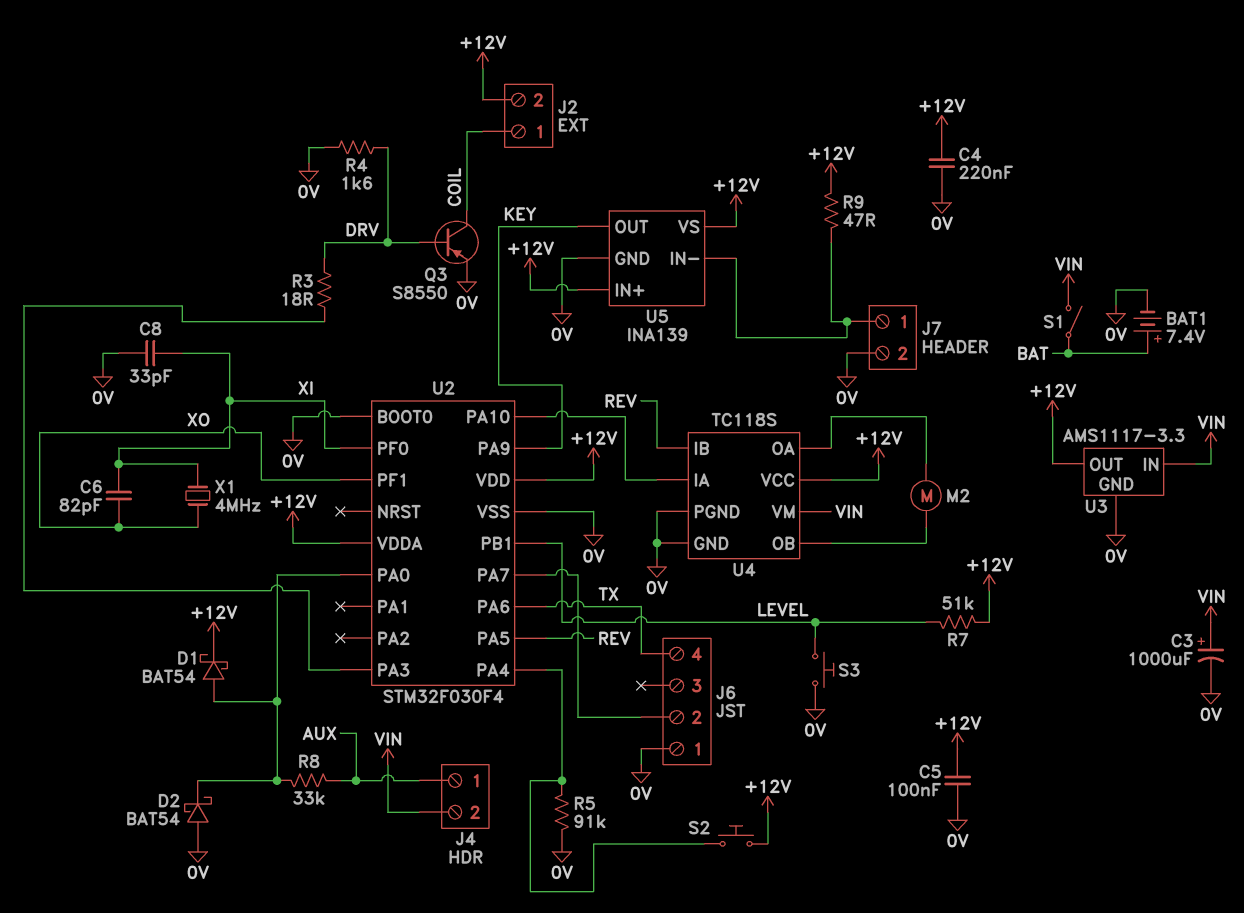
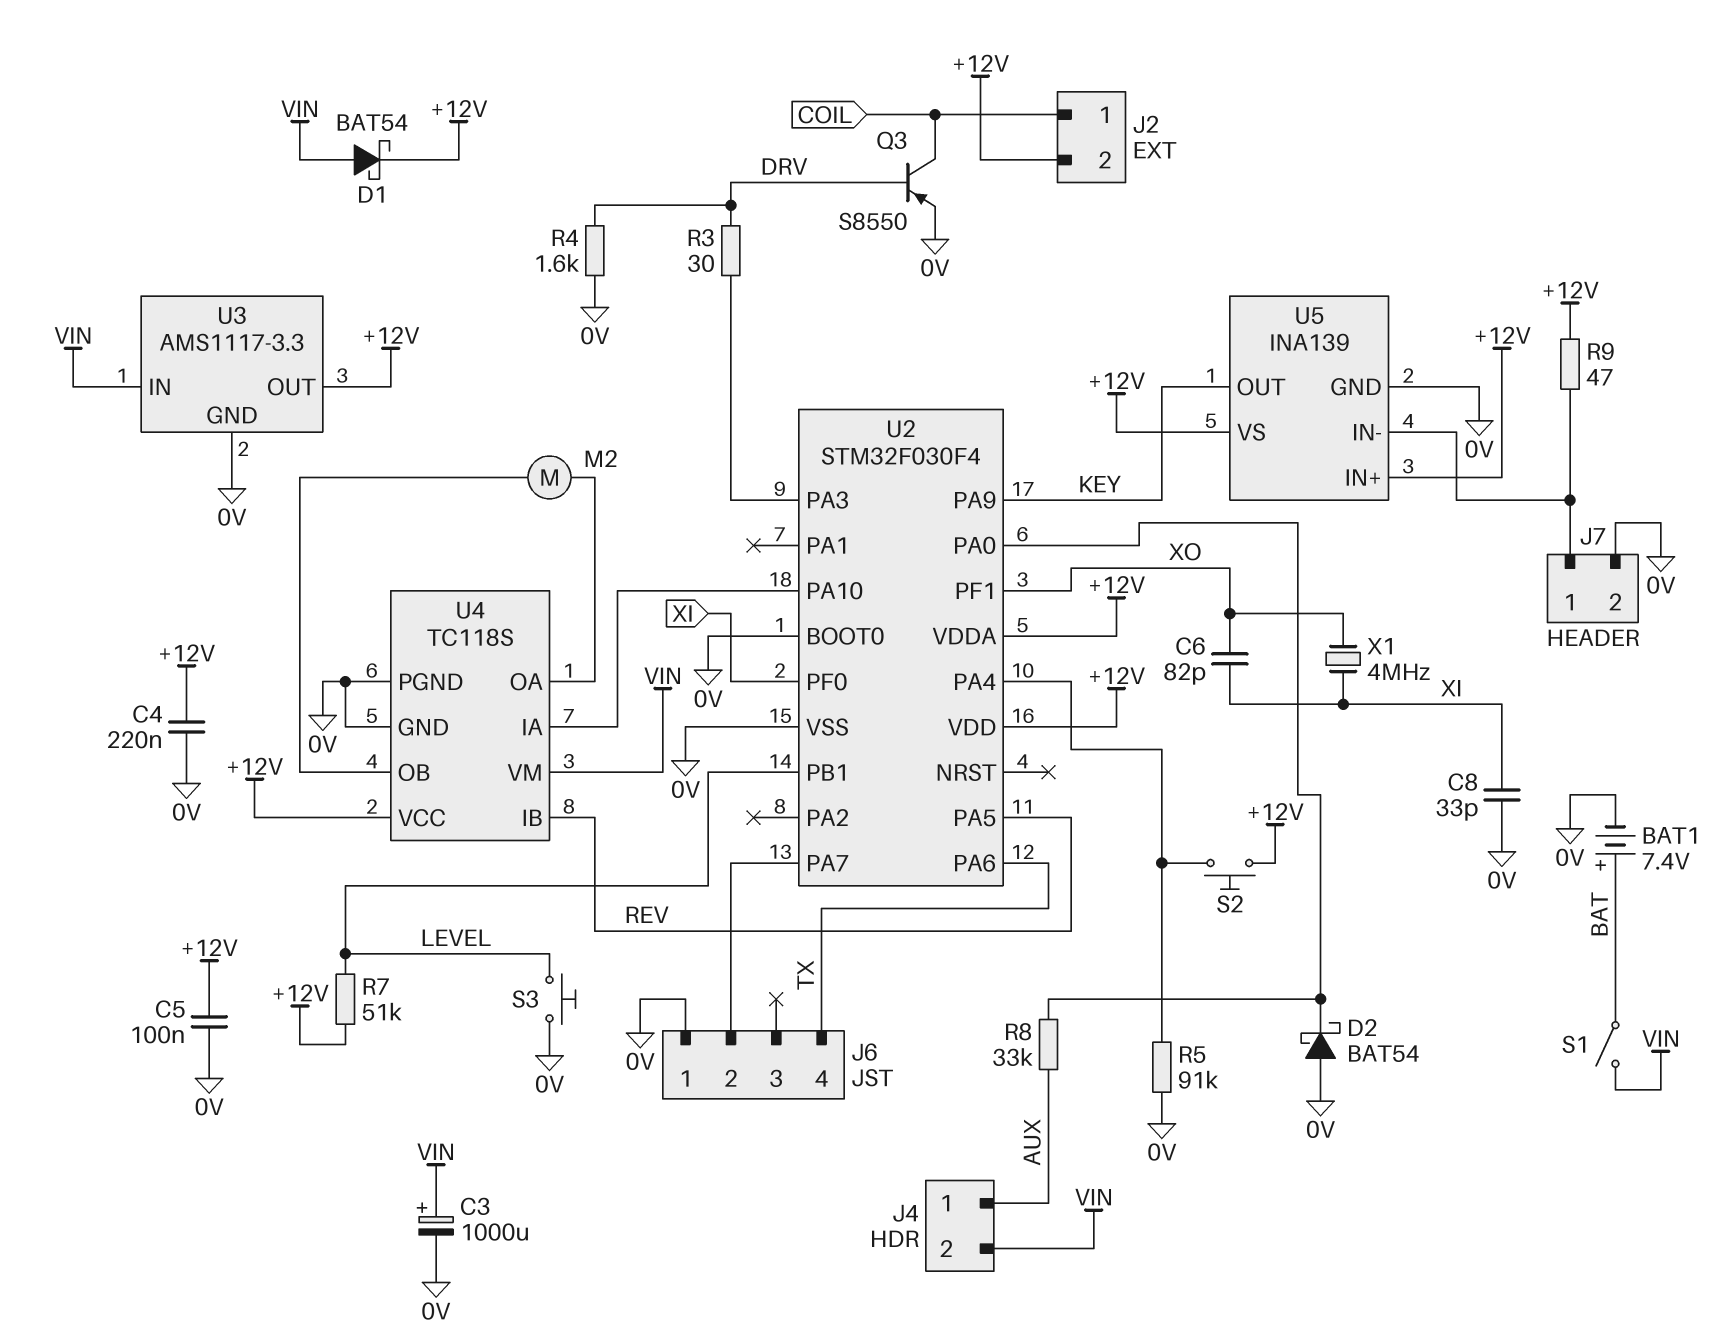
D1: schottky BAT54 (A U2/PA0, K +12V) -> schottky BAT54 (A VIN, K +12V)
R3: 18 (DRV, U2/PA3) -> 30 (DRV, U2/PA3)

